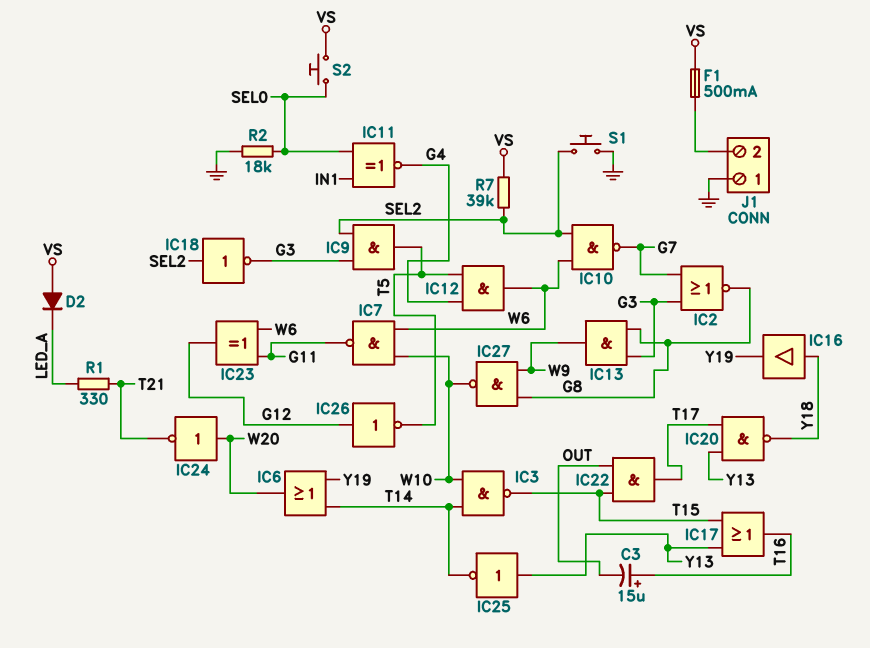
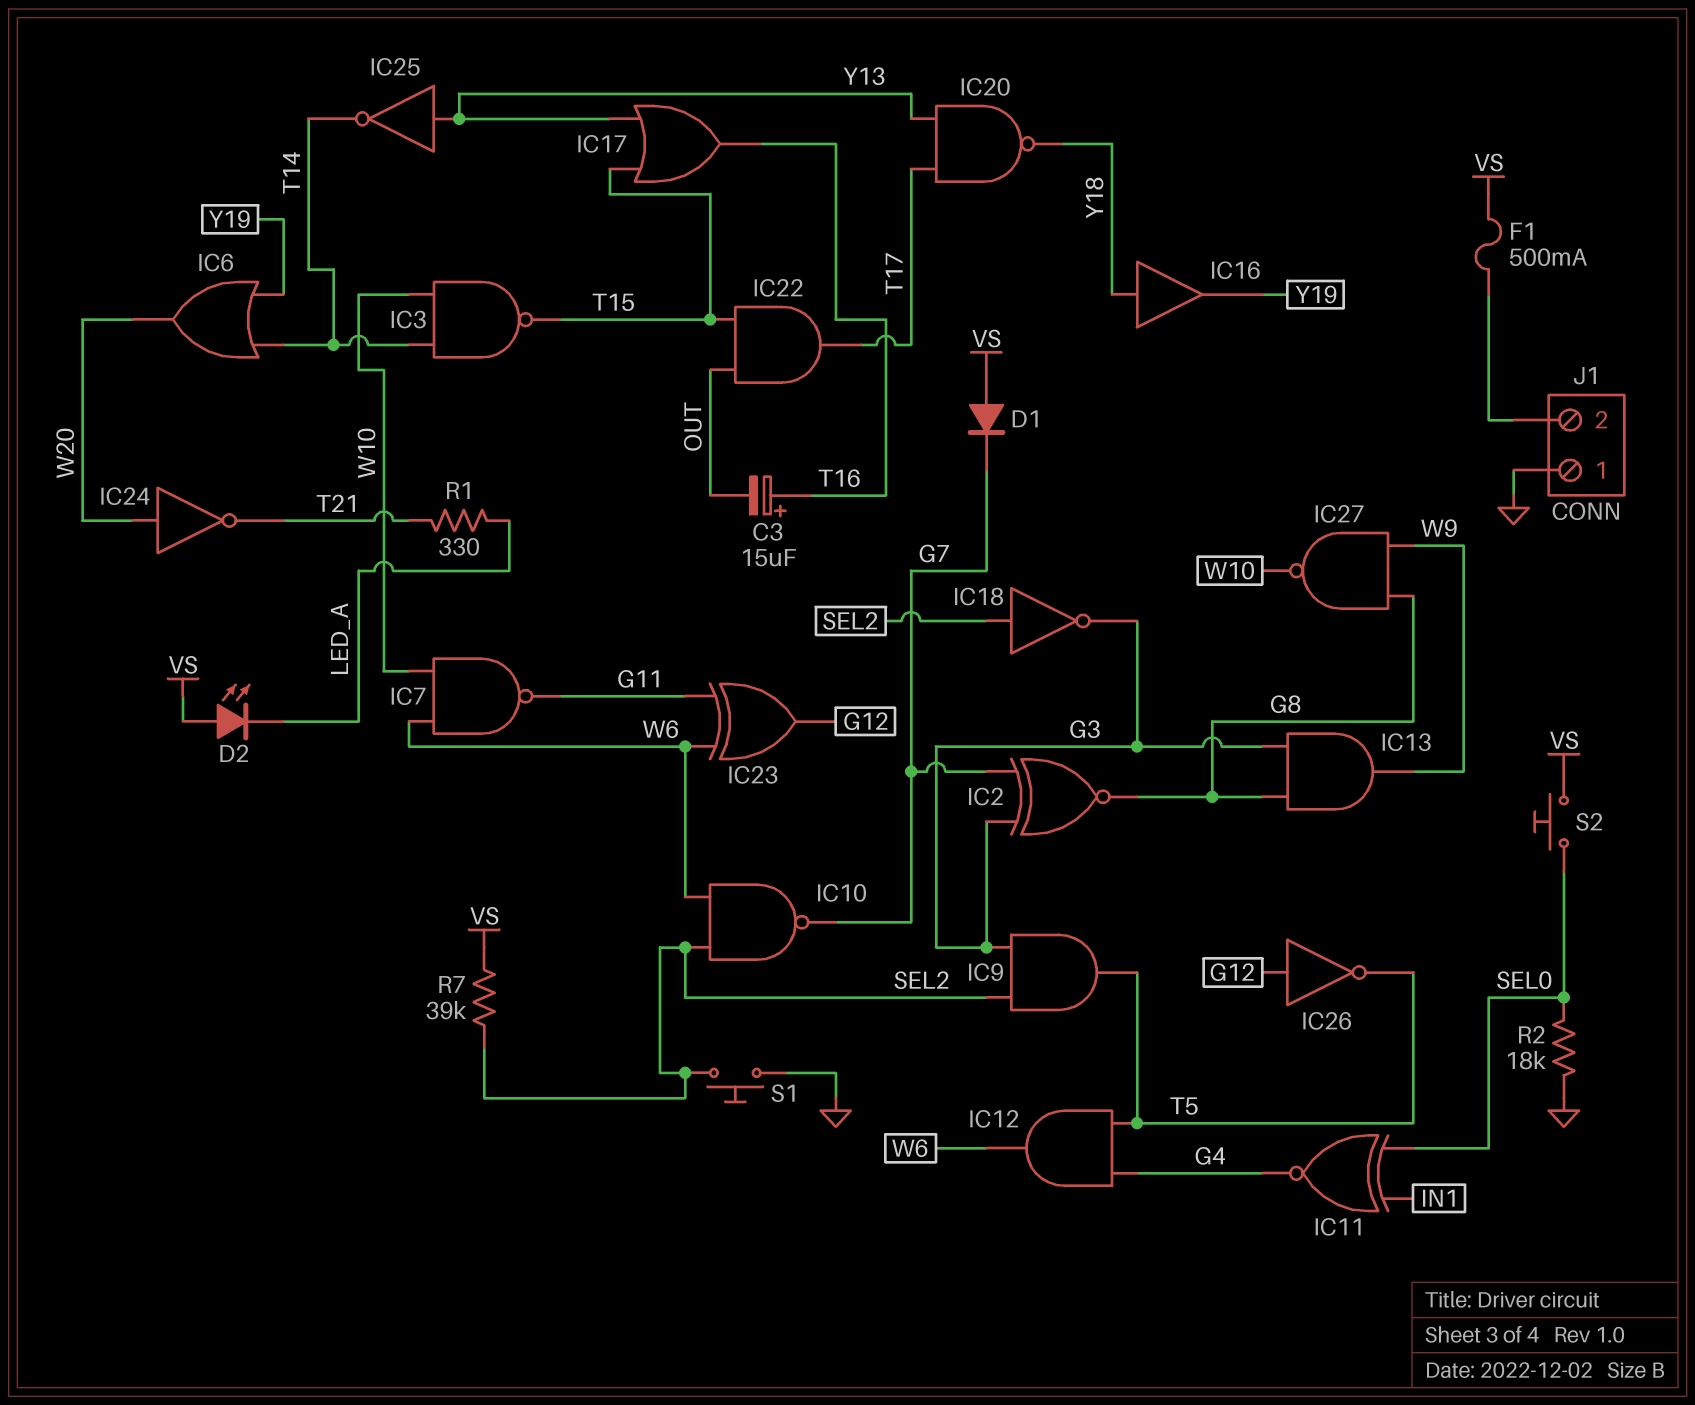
D1: none -> diode (A VS, K G7)
D2: diode (A VS, K LED_A) -> LED (A VS, K LED_A)
IC2: NOR (in G3, in G7, out G8) -> XNOR (in G3, in G7, out G8)

